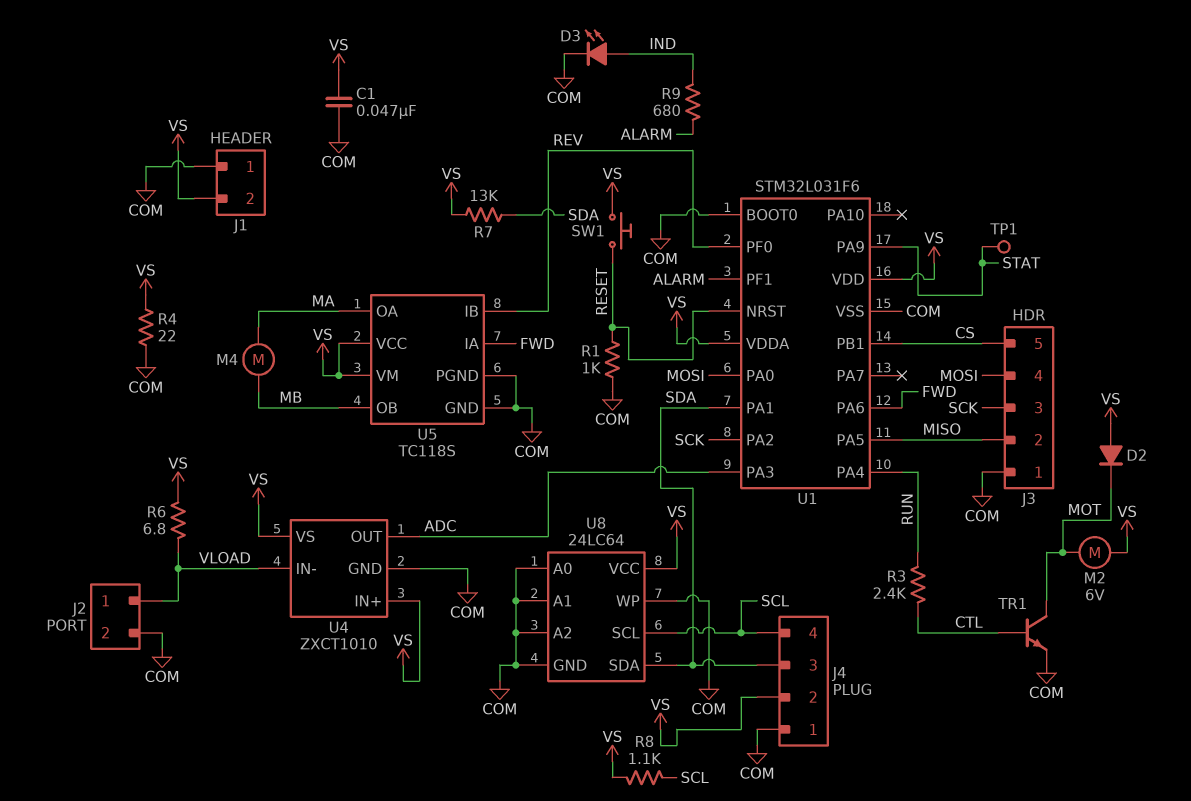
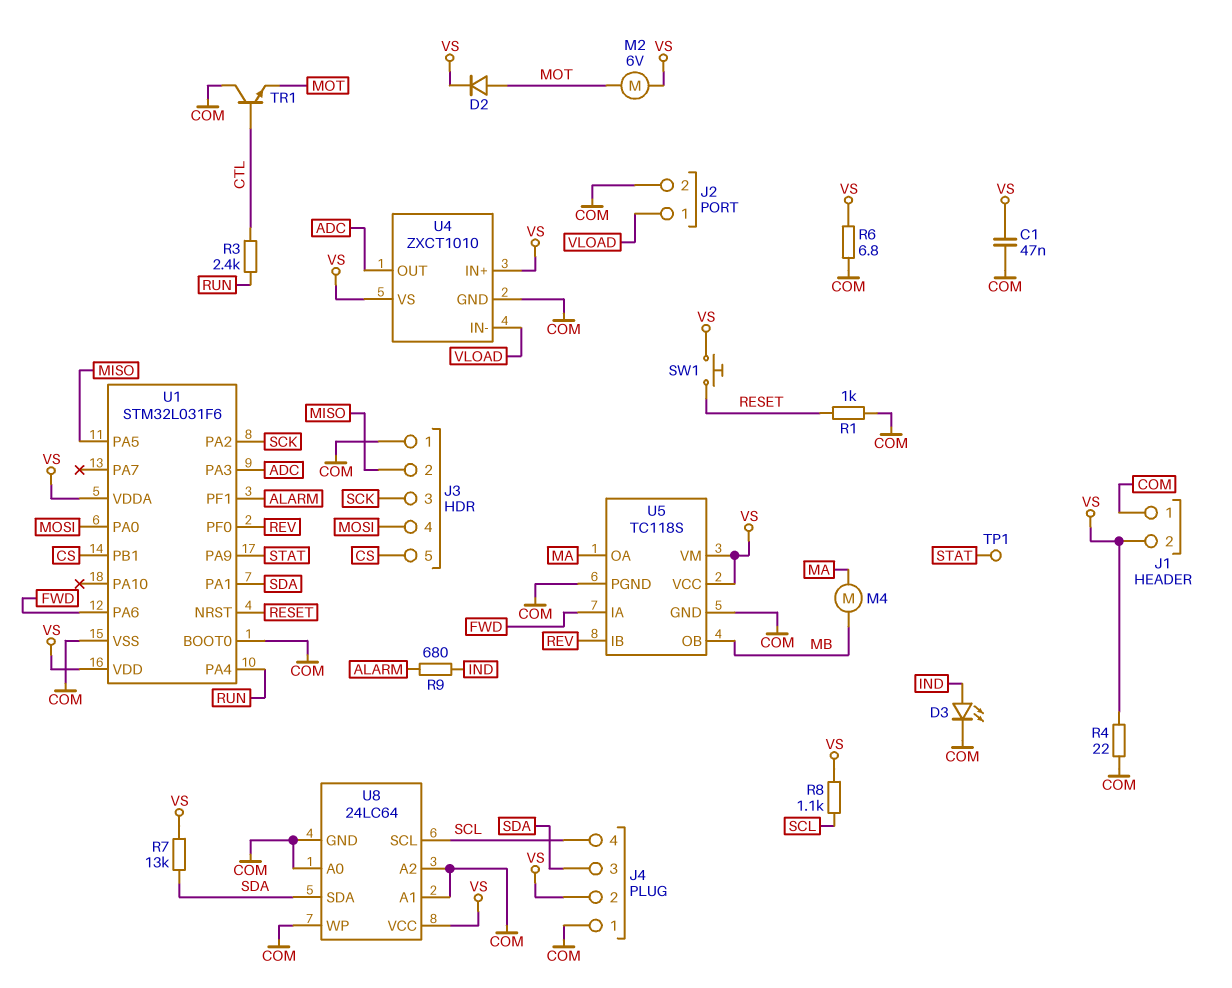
D2: diode (A VS, K MOT) -> diode (A MOT, K VS)
R6: 6.8 (VLOAD, VS) -> 6.8 (COM, VS)
TR1: NPN (B CTL, C MOT, E COM) -> NPN (B CTL, C COM, E MOT)

